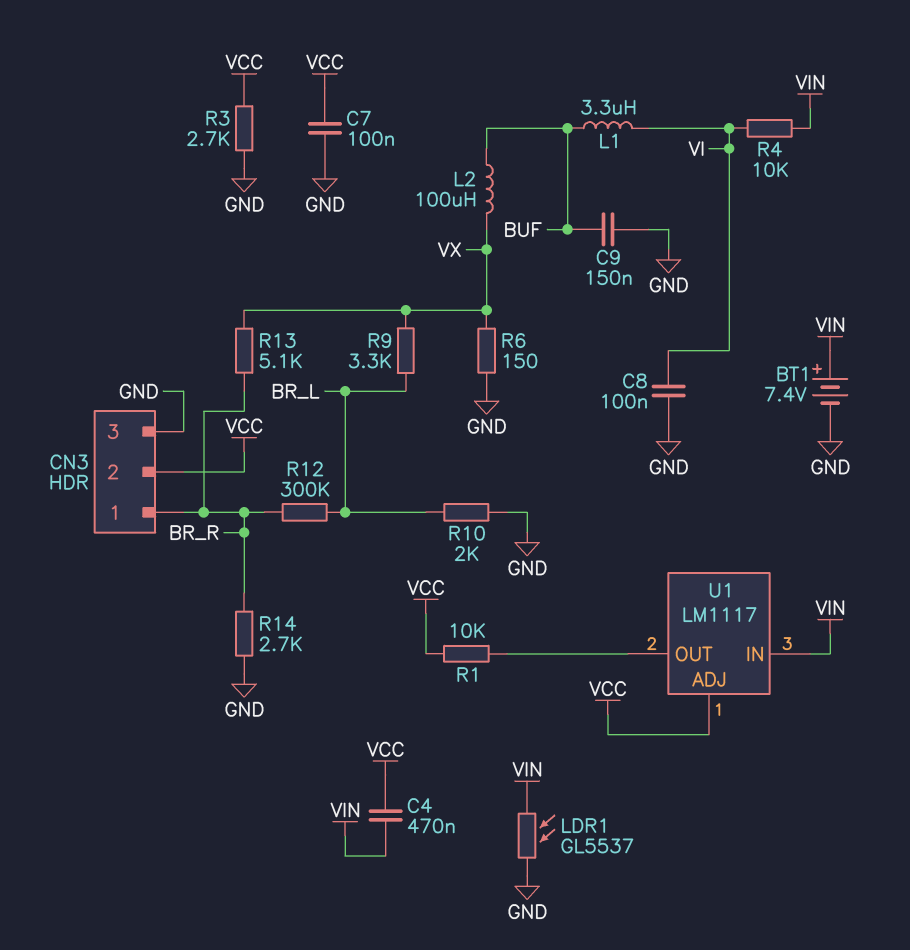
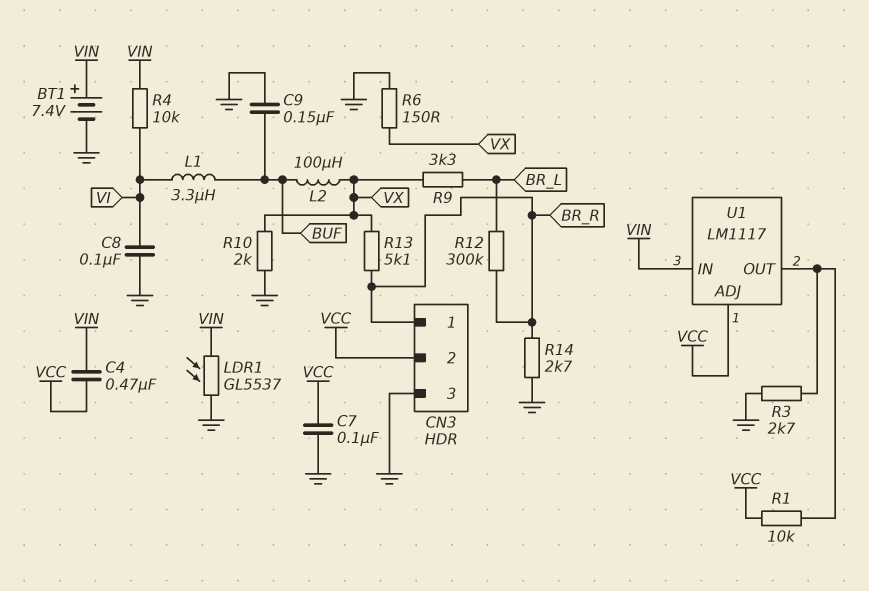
R3: 2.7k (GND, VCC) -> 2.7k (GND, U1/OUT)
R10: 2k (BR_L, GND) -> 2k (GND, VX)

